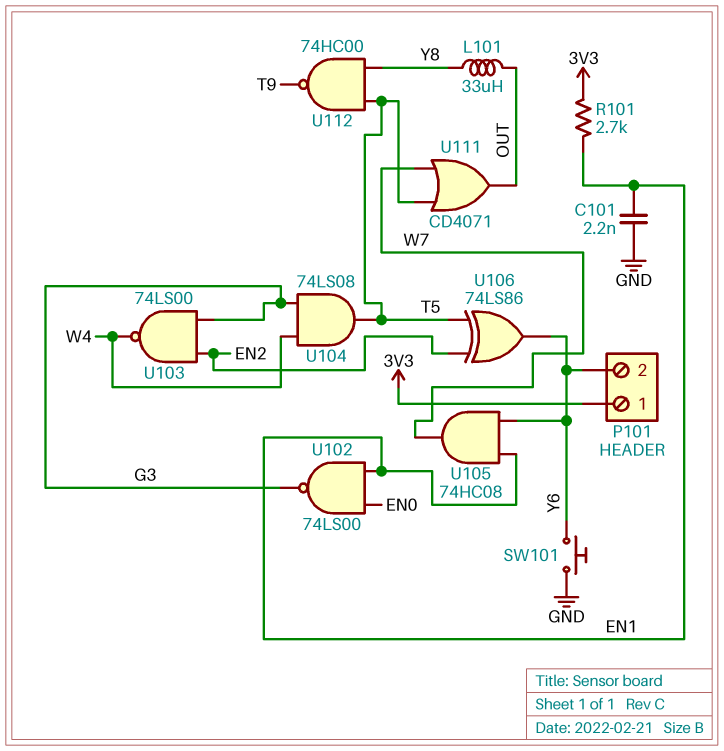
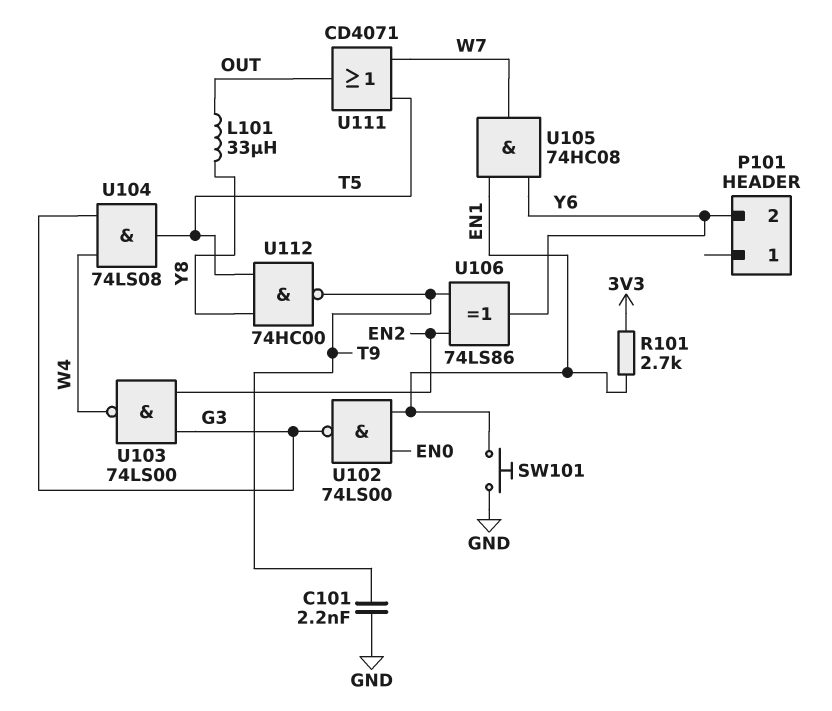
C101: 2.2nF (EN1, GND) -> 2.2nF (GND, T9)
P101 pin 1: 3V3 -> none
SW101: button (GND, Y6) -> button (EN1, GND)
U106: XOR 74LS86 (in EN2, in T5, out Y6) -> XOR 74LS86 (in EN2, in T9, out Y6)

